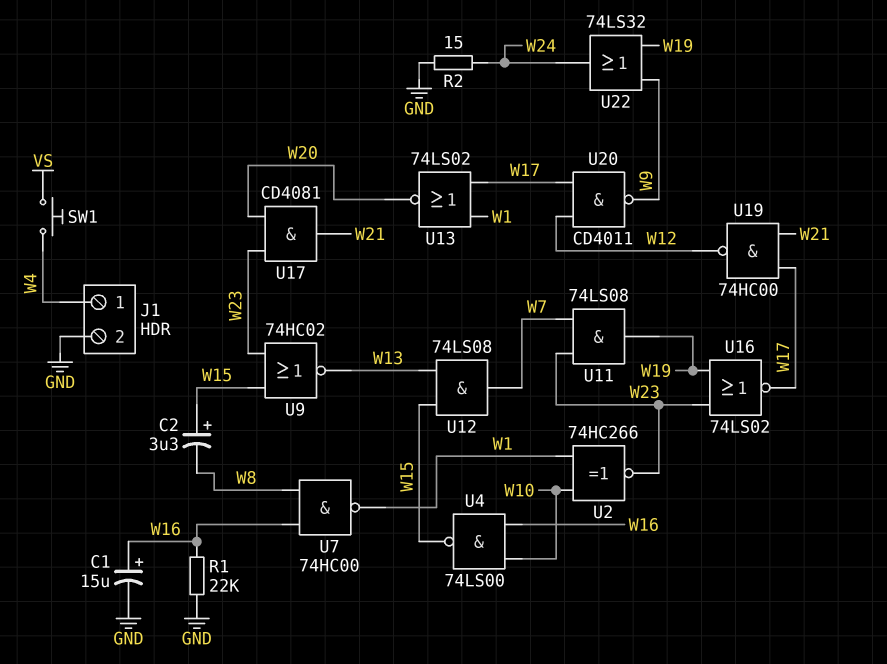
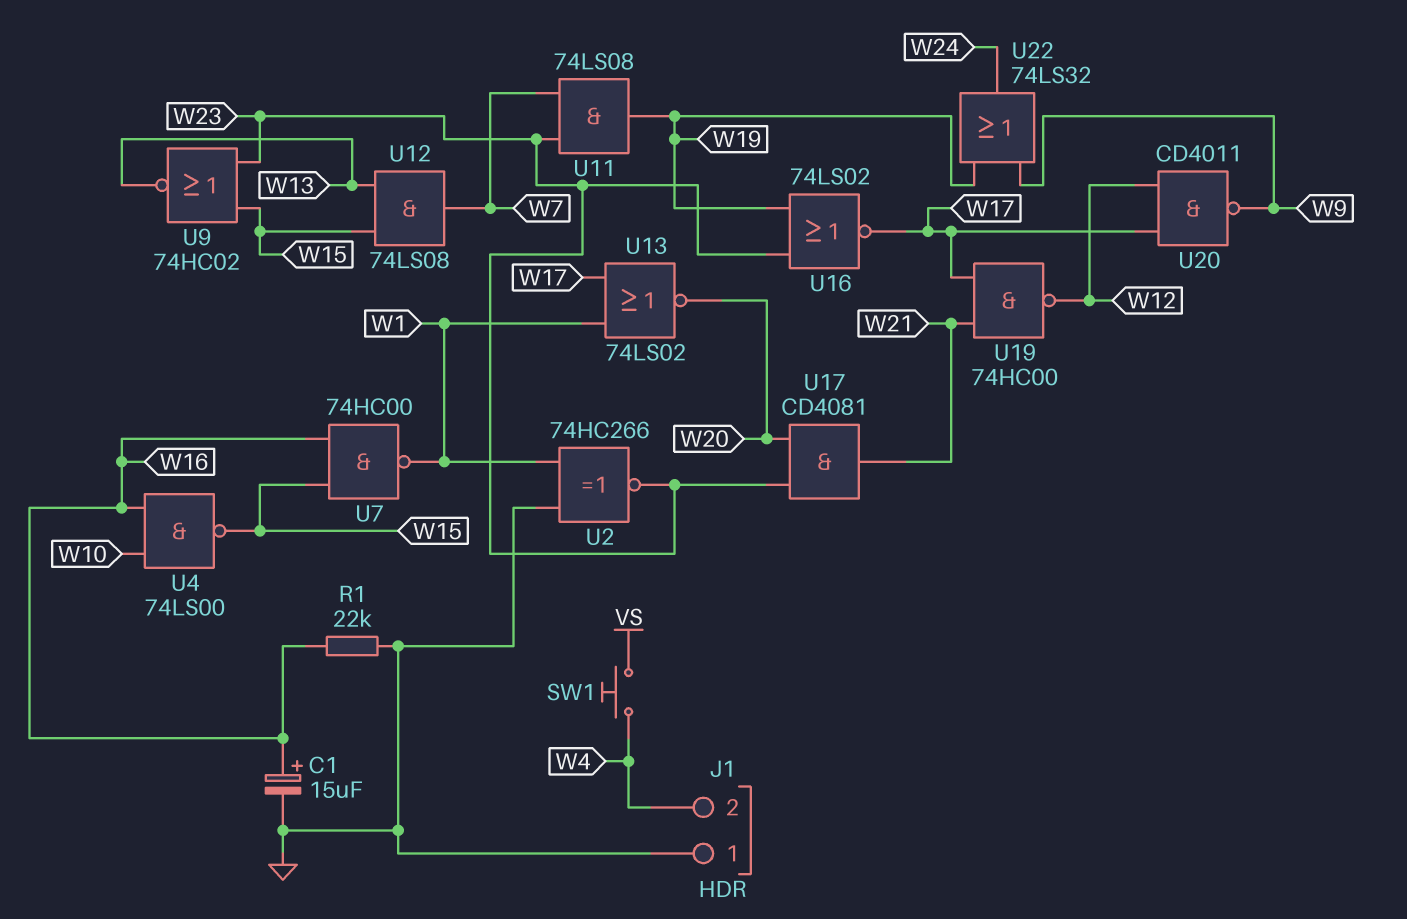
C2: 3.3uF (plus W15, minus W8) -> none
J1 pin 1: W4 -> GND
J1 pin 2: GND -> W4
R2: 15 (GND, W24) -> none
U2: XNOR 74HC266 (in W1, in W10, out W23) -> XNOR 74HC266 (in GND, in W1, out W23)
U7: NAND 74HC00 (in W8, in W16, out W1) -> NAND 74HC00 (in W15, in W16, out W1)

